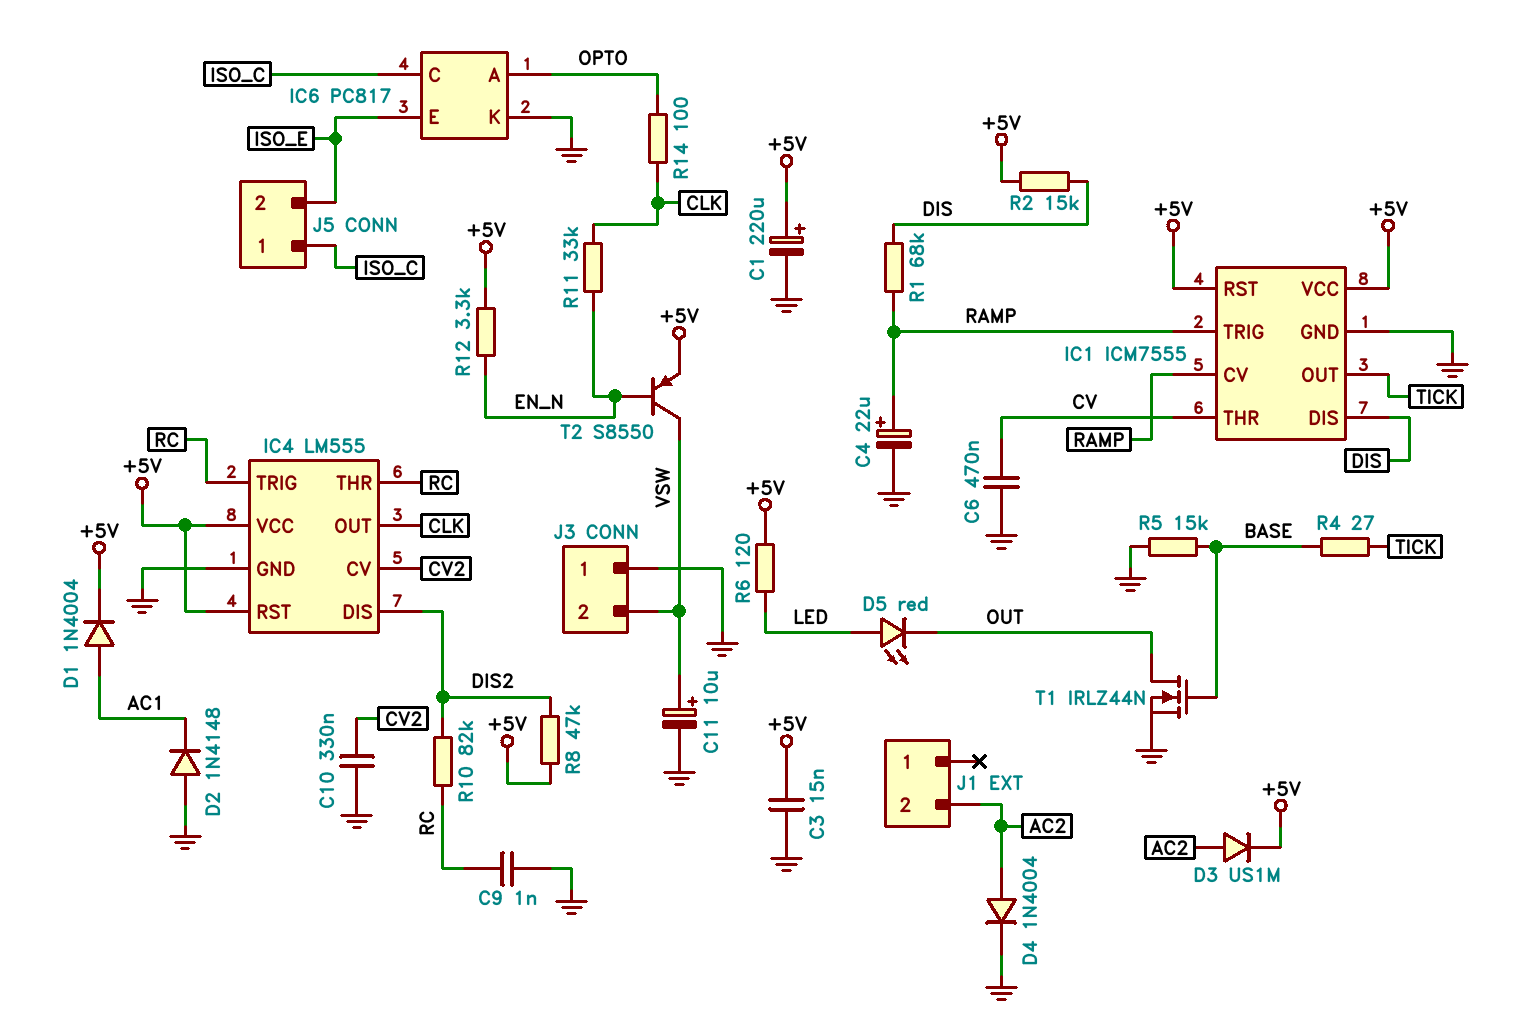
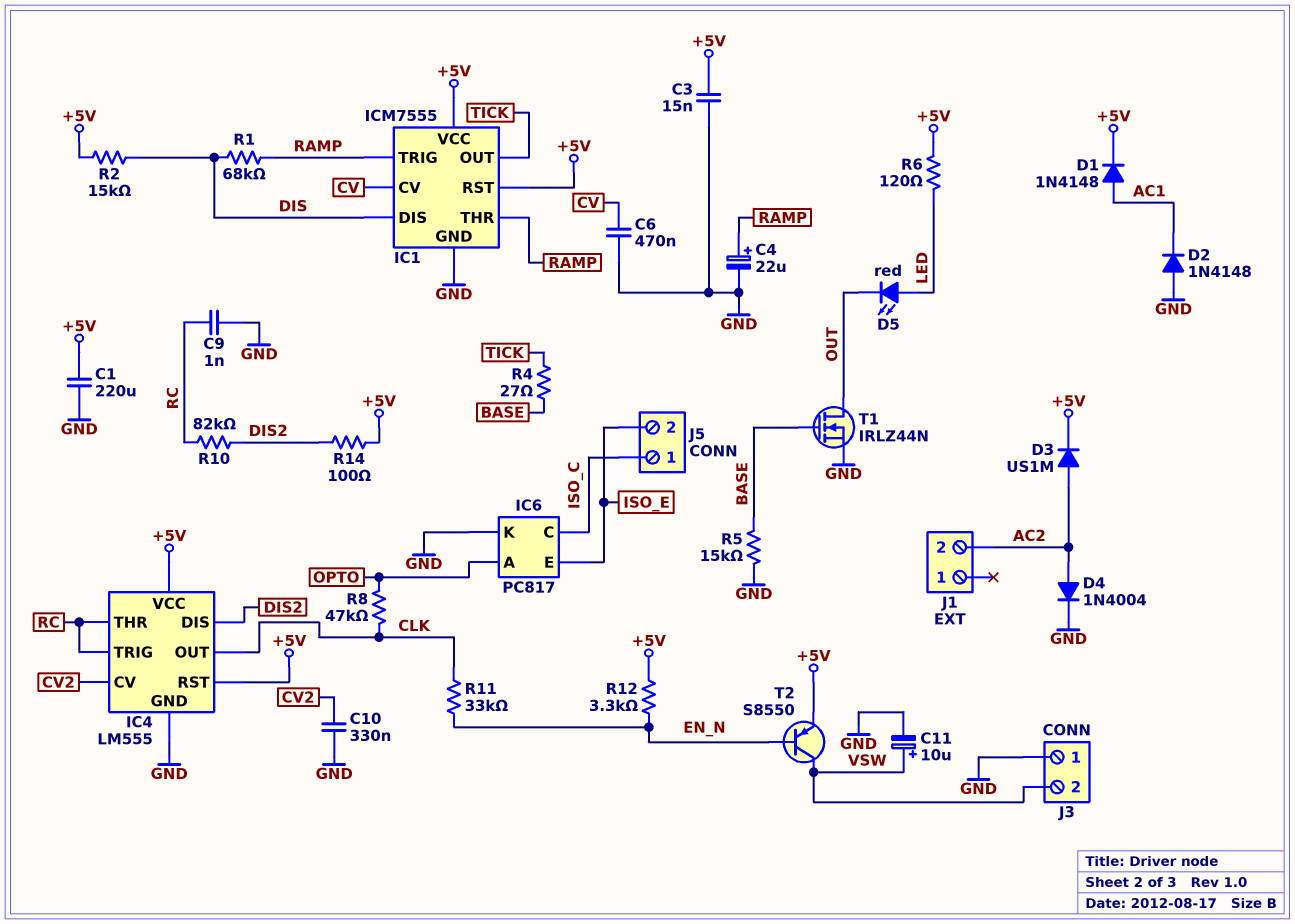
C1: 220uF (plus +5V, minus GND) -> 220uF (+5V, GND)
D1: diode 1N4004 (A AC1, K +5V) -> diode 1N4148 (A AC1, K +5V)
IC1 pin CV: RAMP -> CV
IC1 pin THR: CV -> RAMP
R8: 47k (+5V, DIS2) -> 47k (CLK, OPTO)
R14: 100 (CLK, OPTO) -> 100 (+5V, DIS2)

